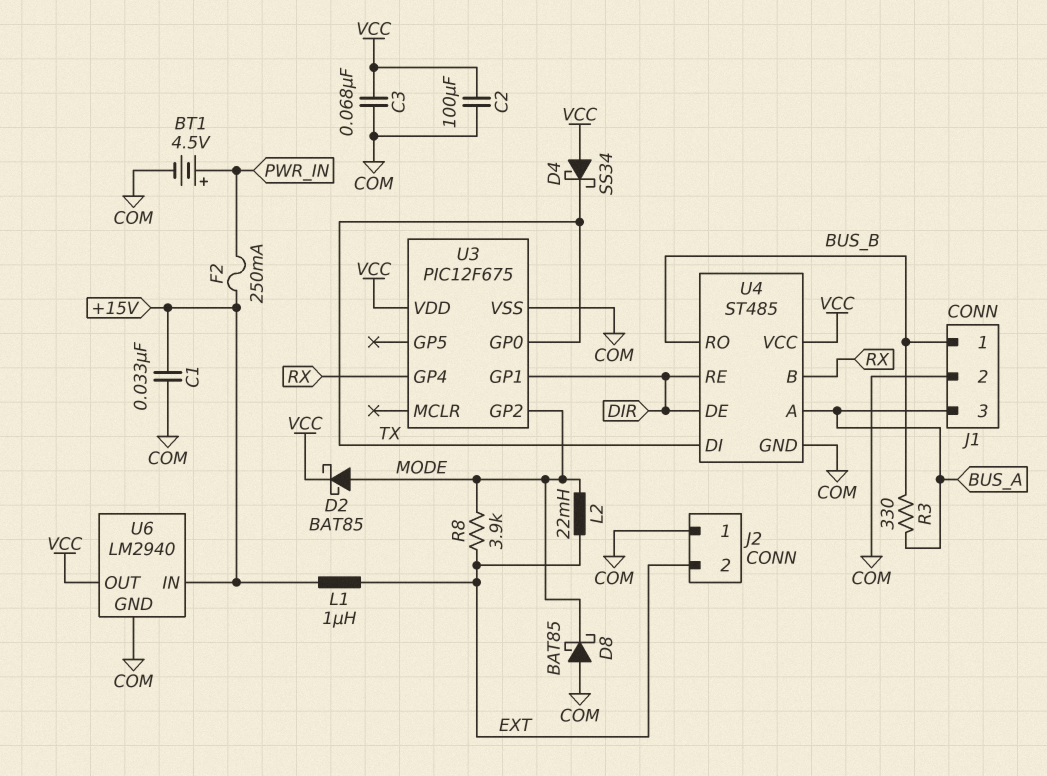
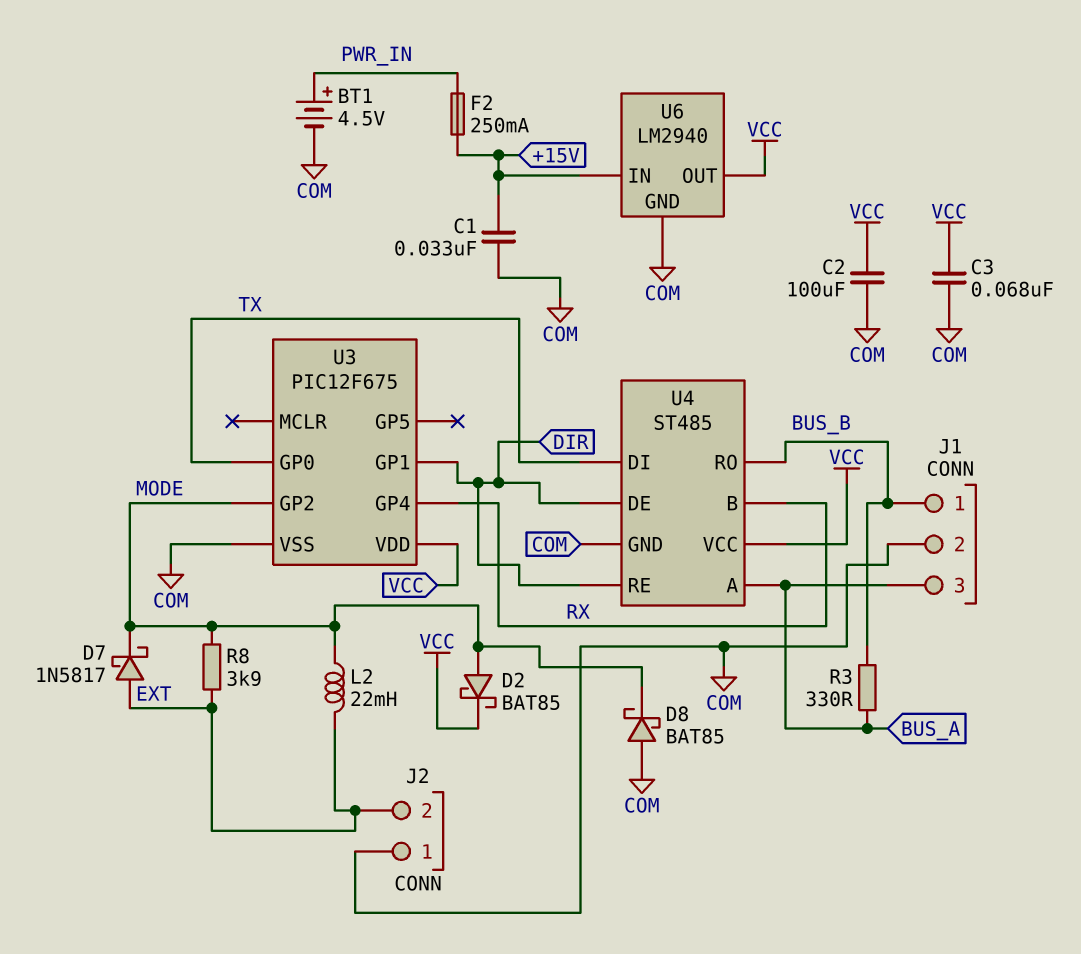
D4: schottky SS34 (A VCC, K TX) -> none
D7: none -> schottky 1N5817 (A EXT, K MODE)
L1: 1uH (+15V, EXT) -> none

